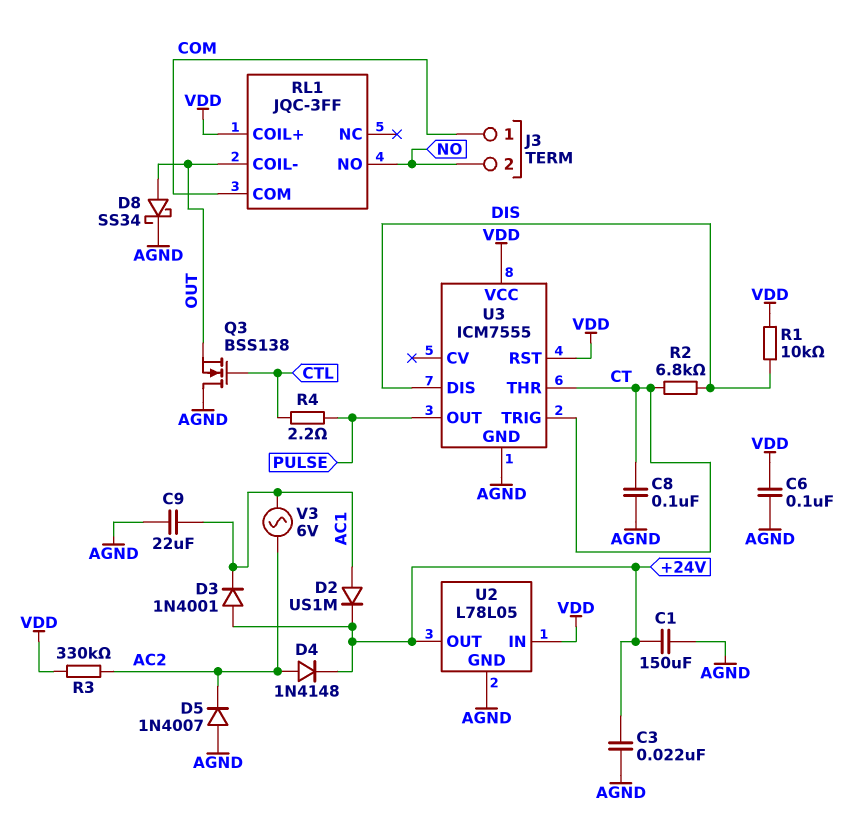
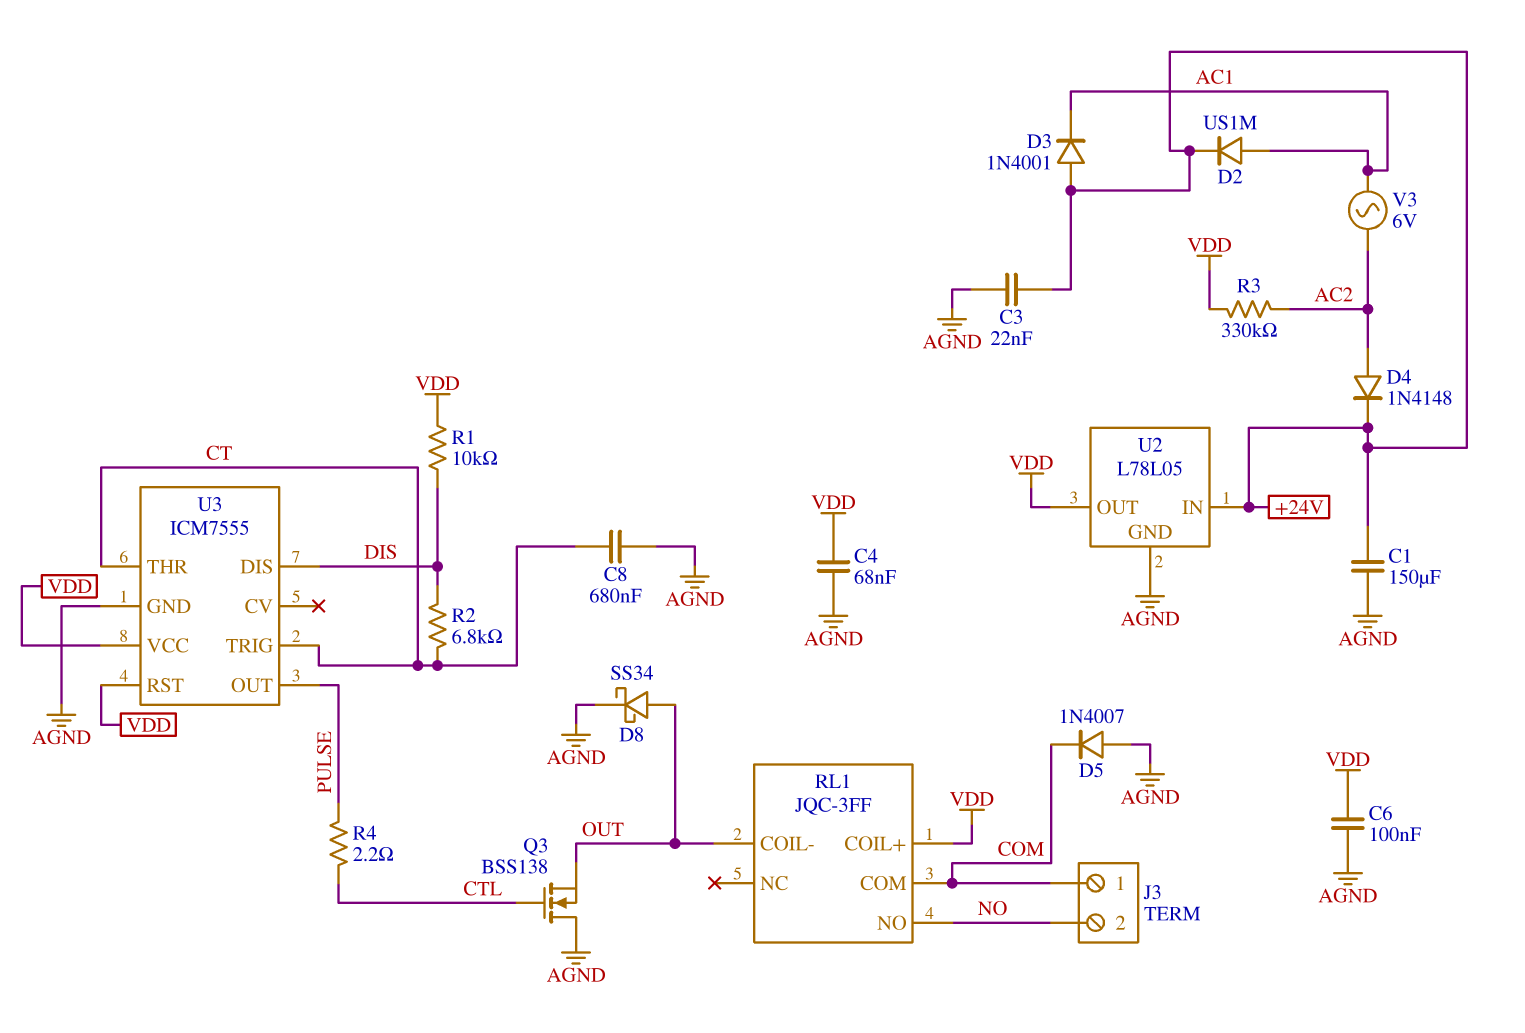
C4: none -> 68nF (AGND, VDD)
C8: 100nF (AGND, CT) -> 680nF (AGND, CT)
C9: 22uF (AC1, AGND) -> none
D5: diode 1N4007 (A AGND, K AC2) -> diode 1N4007 (A AGND, K COM)
U2 pin IN: VDD -> +24V
U2 pin OUT: +24V -> VDD

